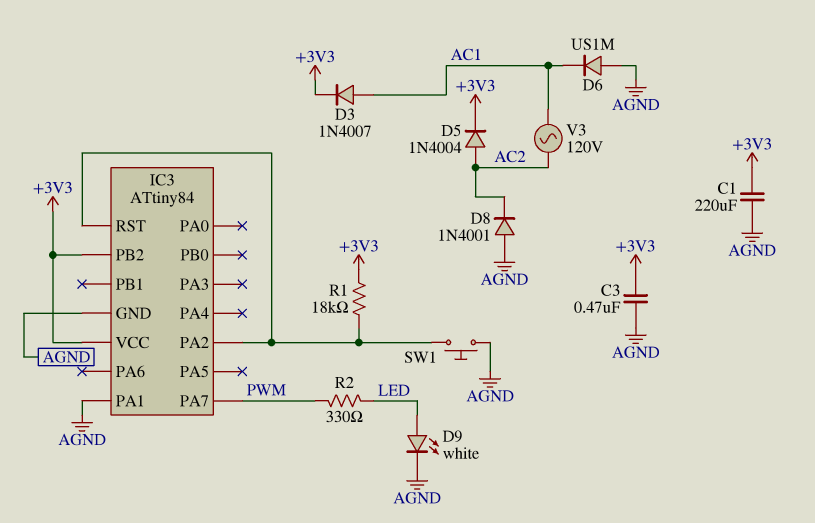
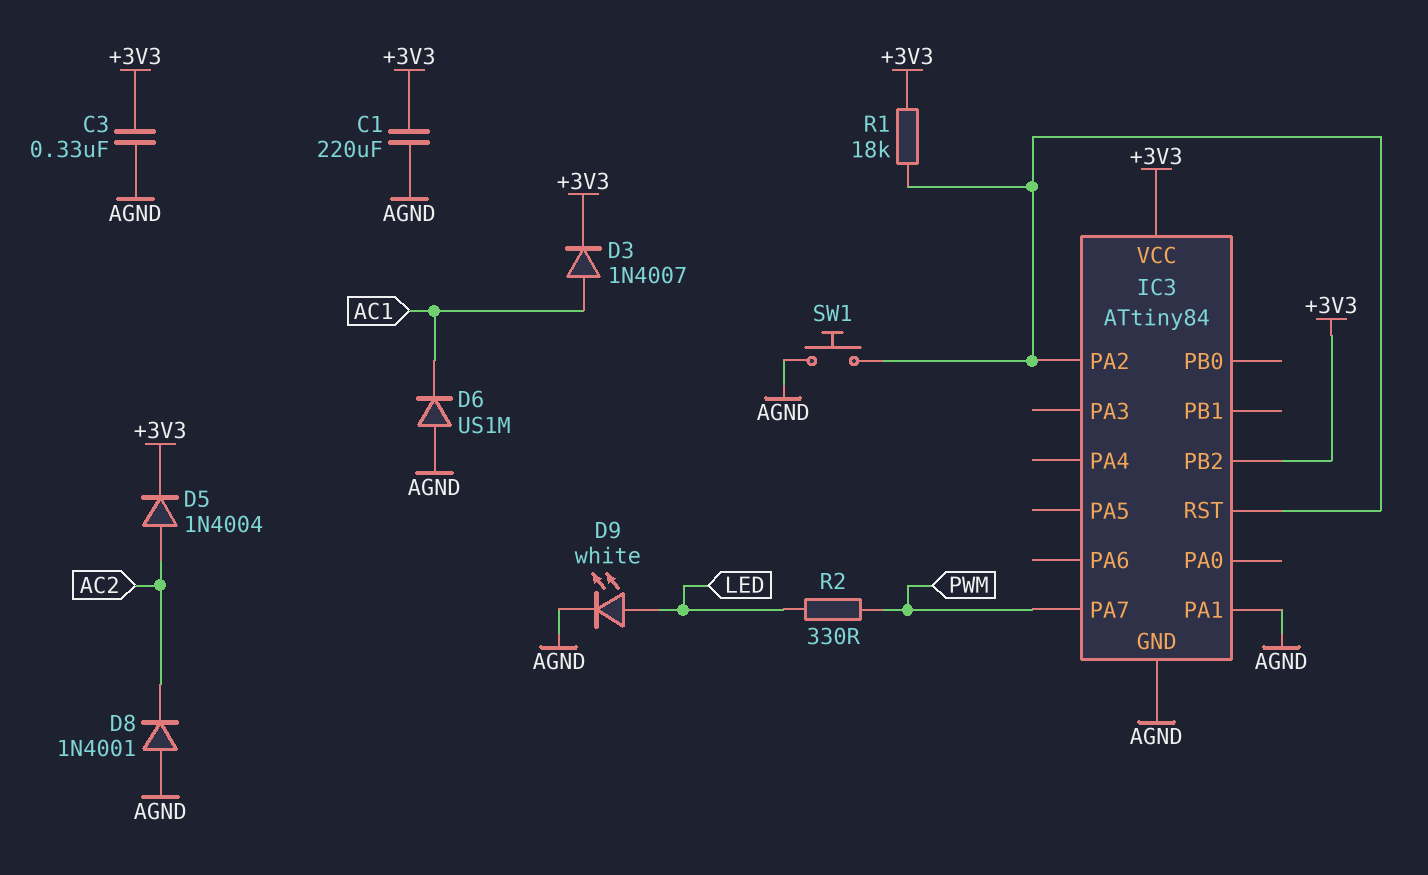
C3: 470nF (+3V3, AGND) -> 330nF (+3V3, AGND)
V3: AC 120V (AC1, AC2) -> none

